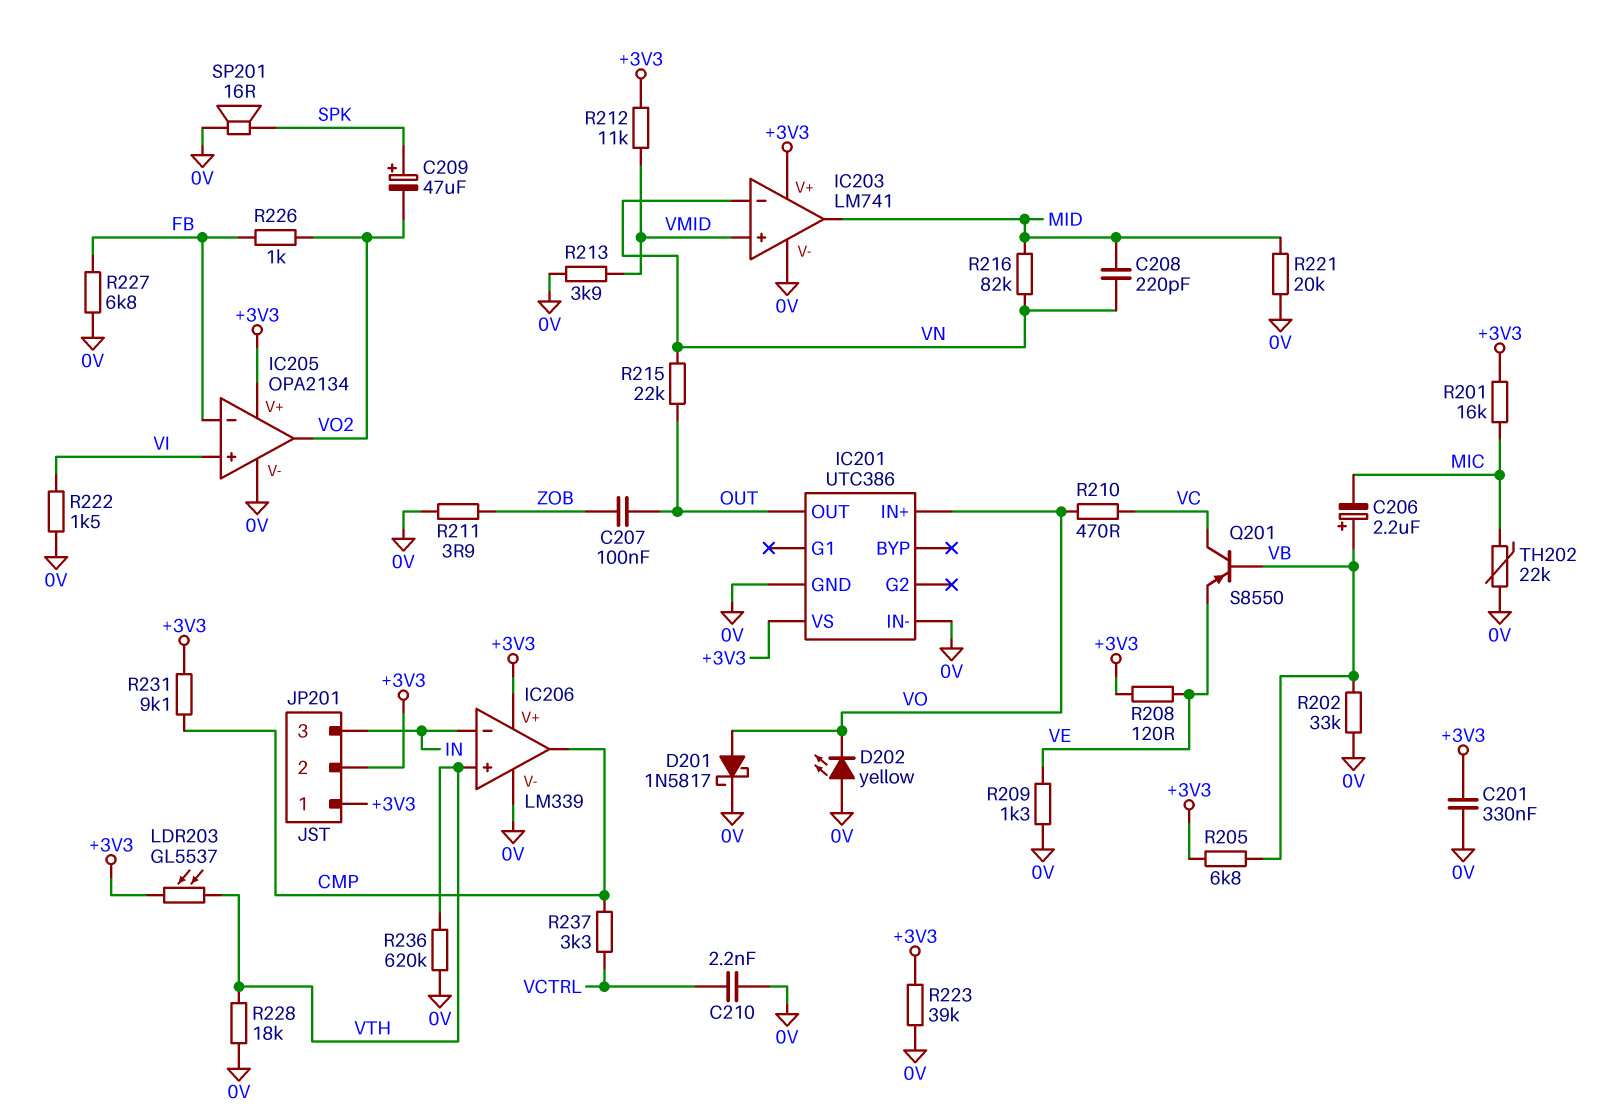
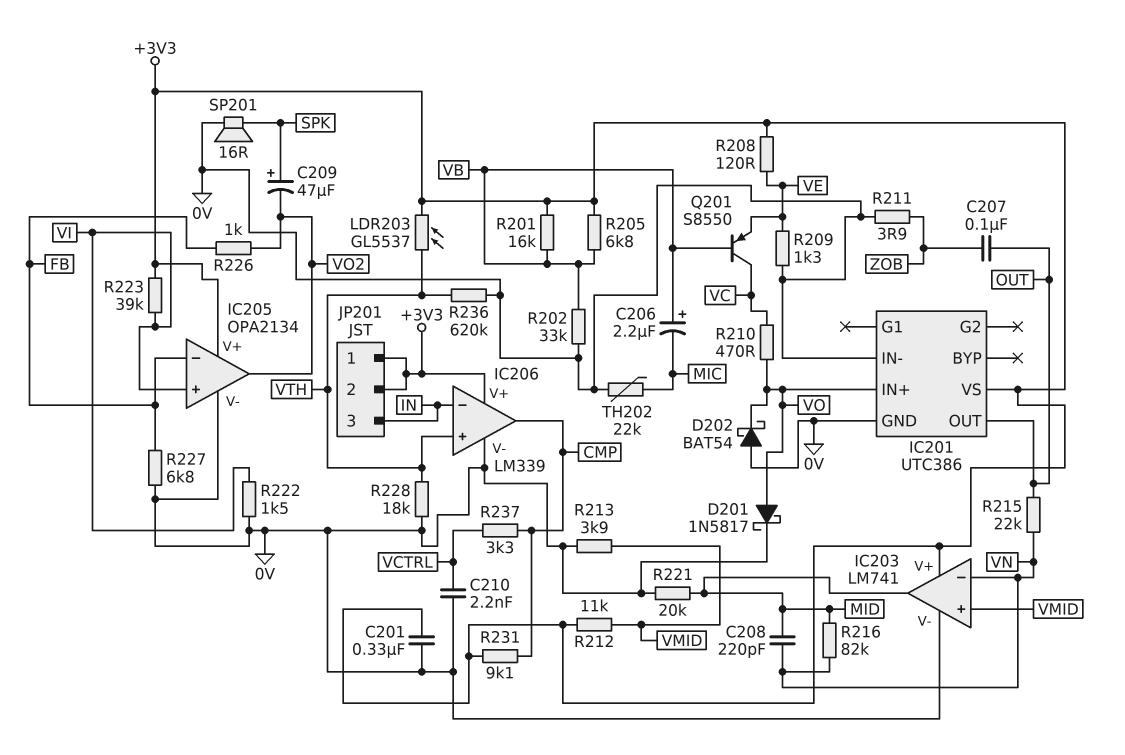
D202: LED yellow (A 0V, K VO) -> schottky BAT54 (A 0V, K VO)
R201: 16k (+3V3, MIC) -> 16k (+3V3, VB)
R223: 39k (+3V3, 0V) -> 39k (+3V3, VI)

